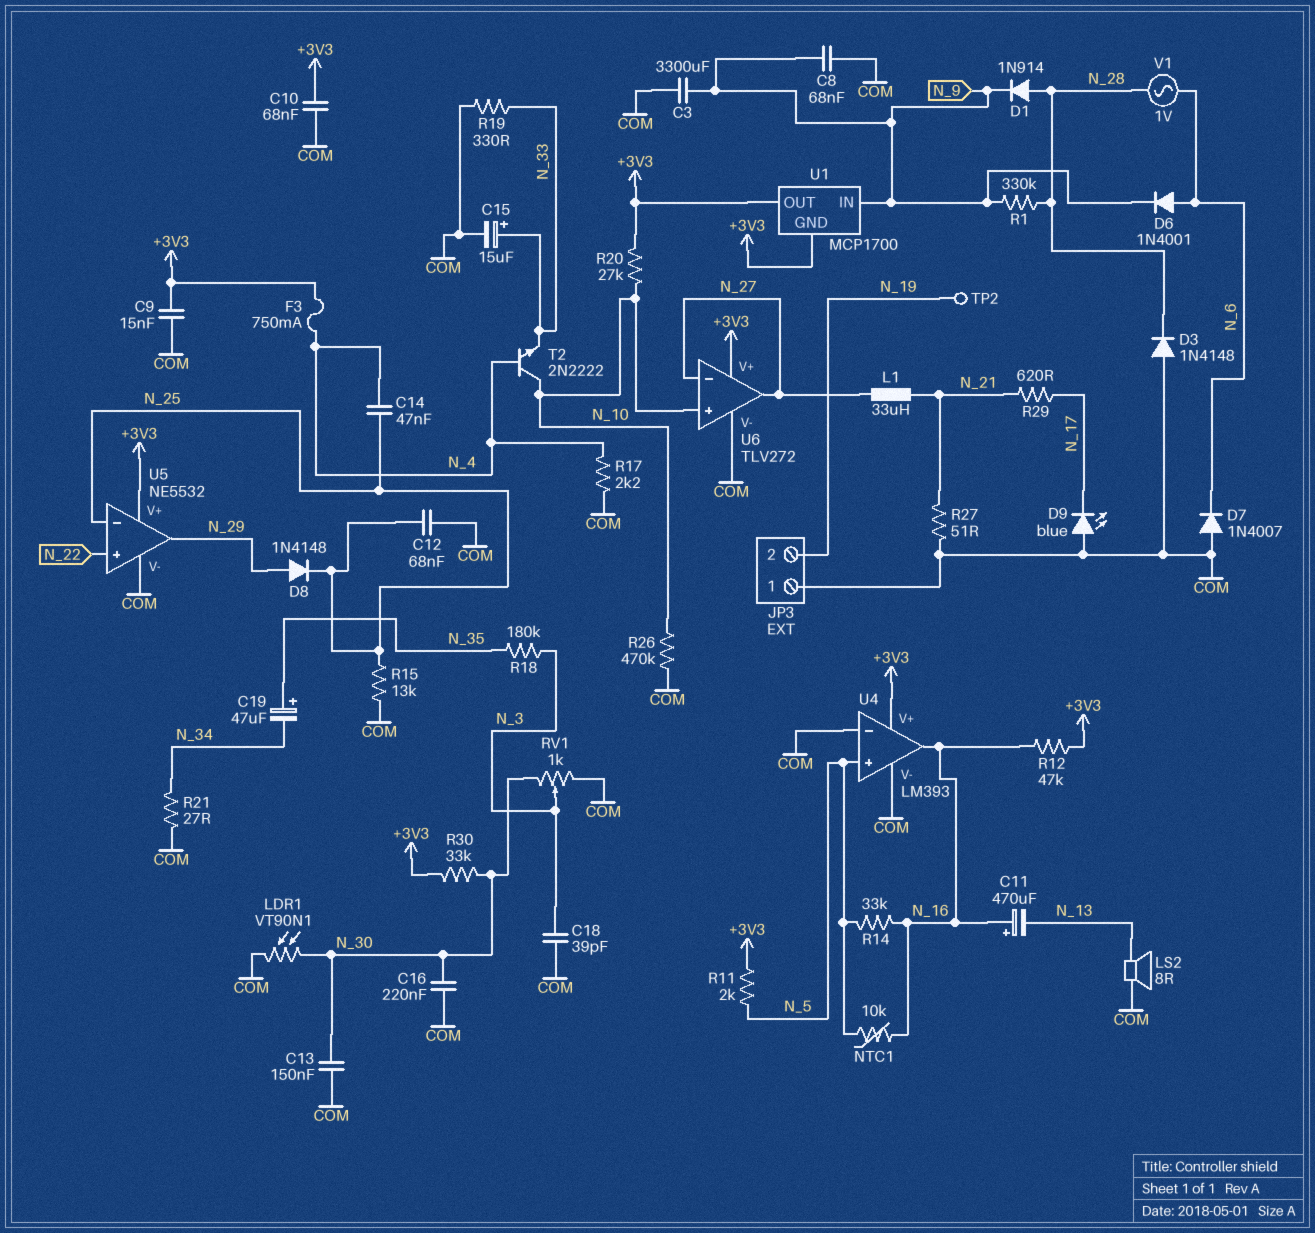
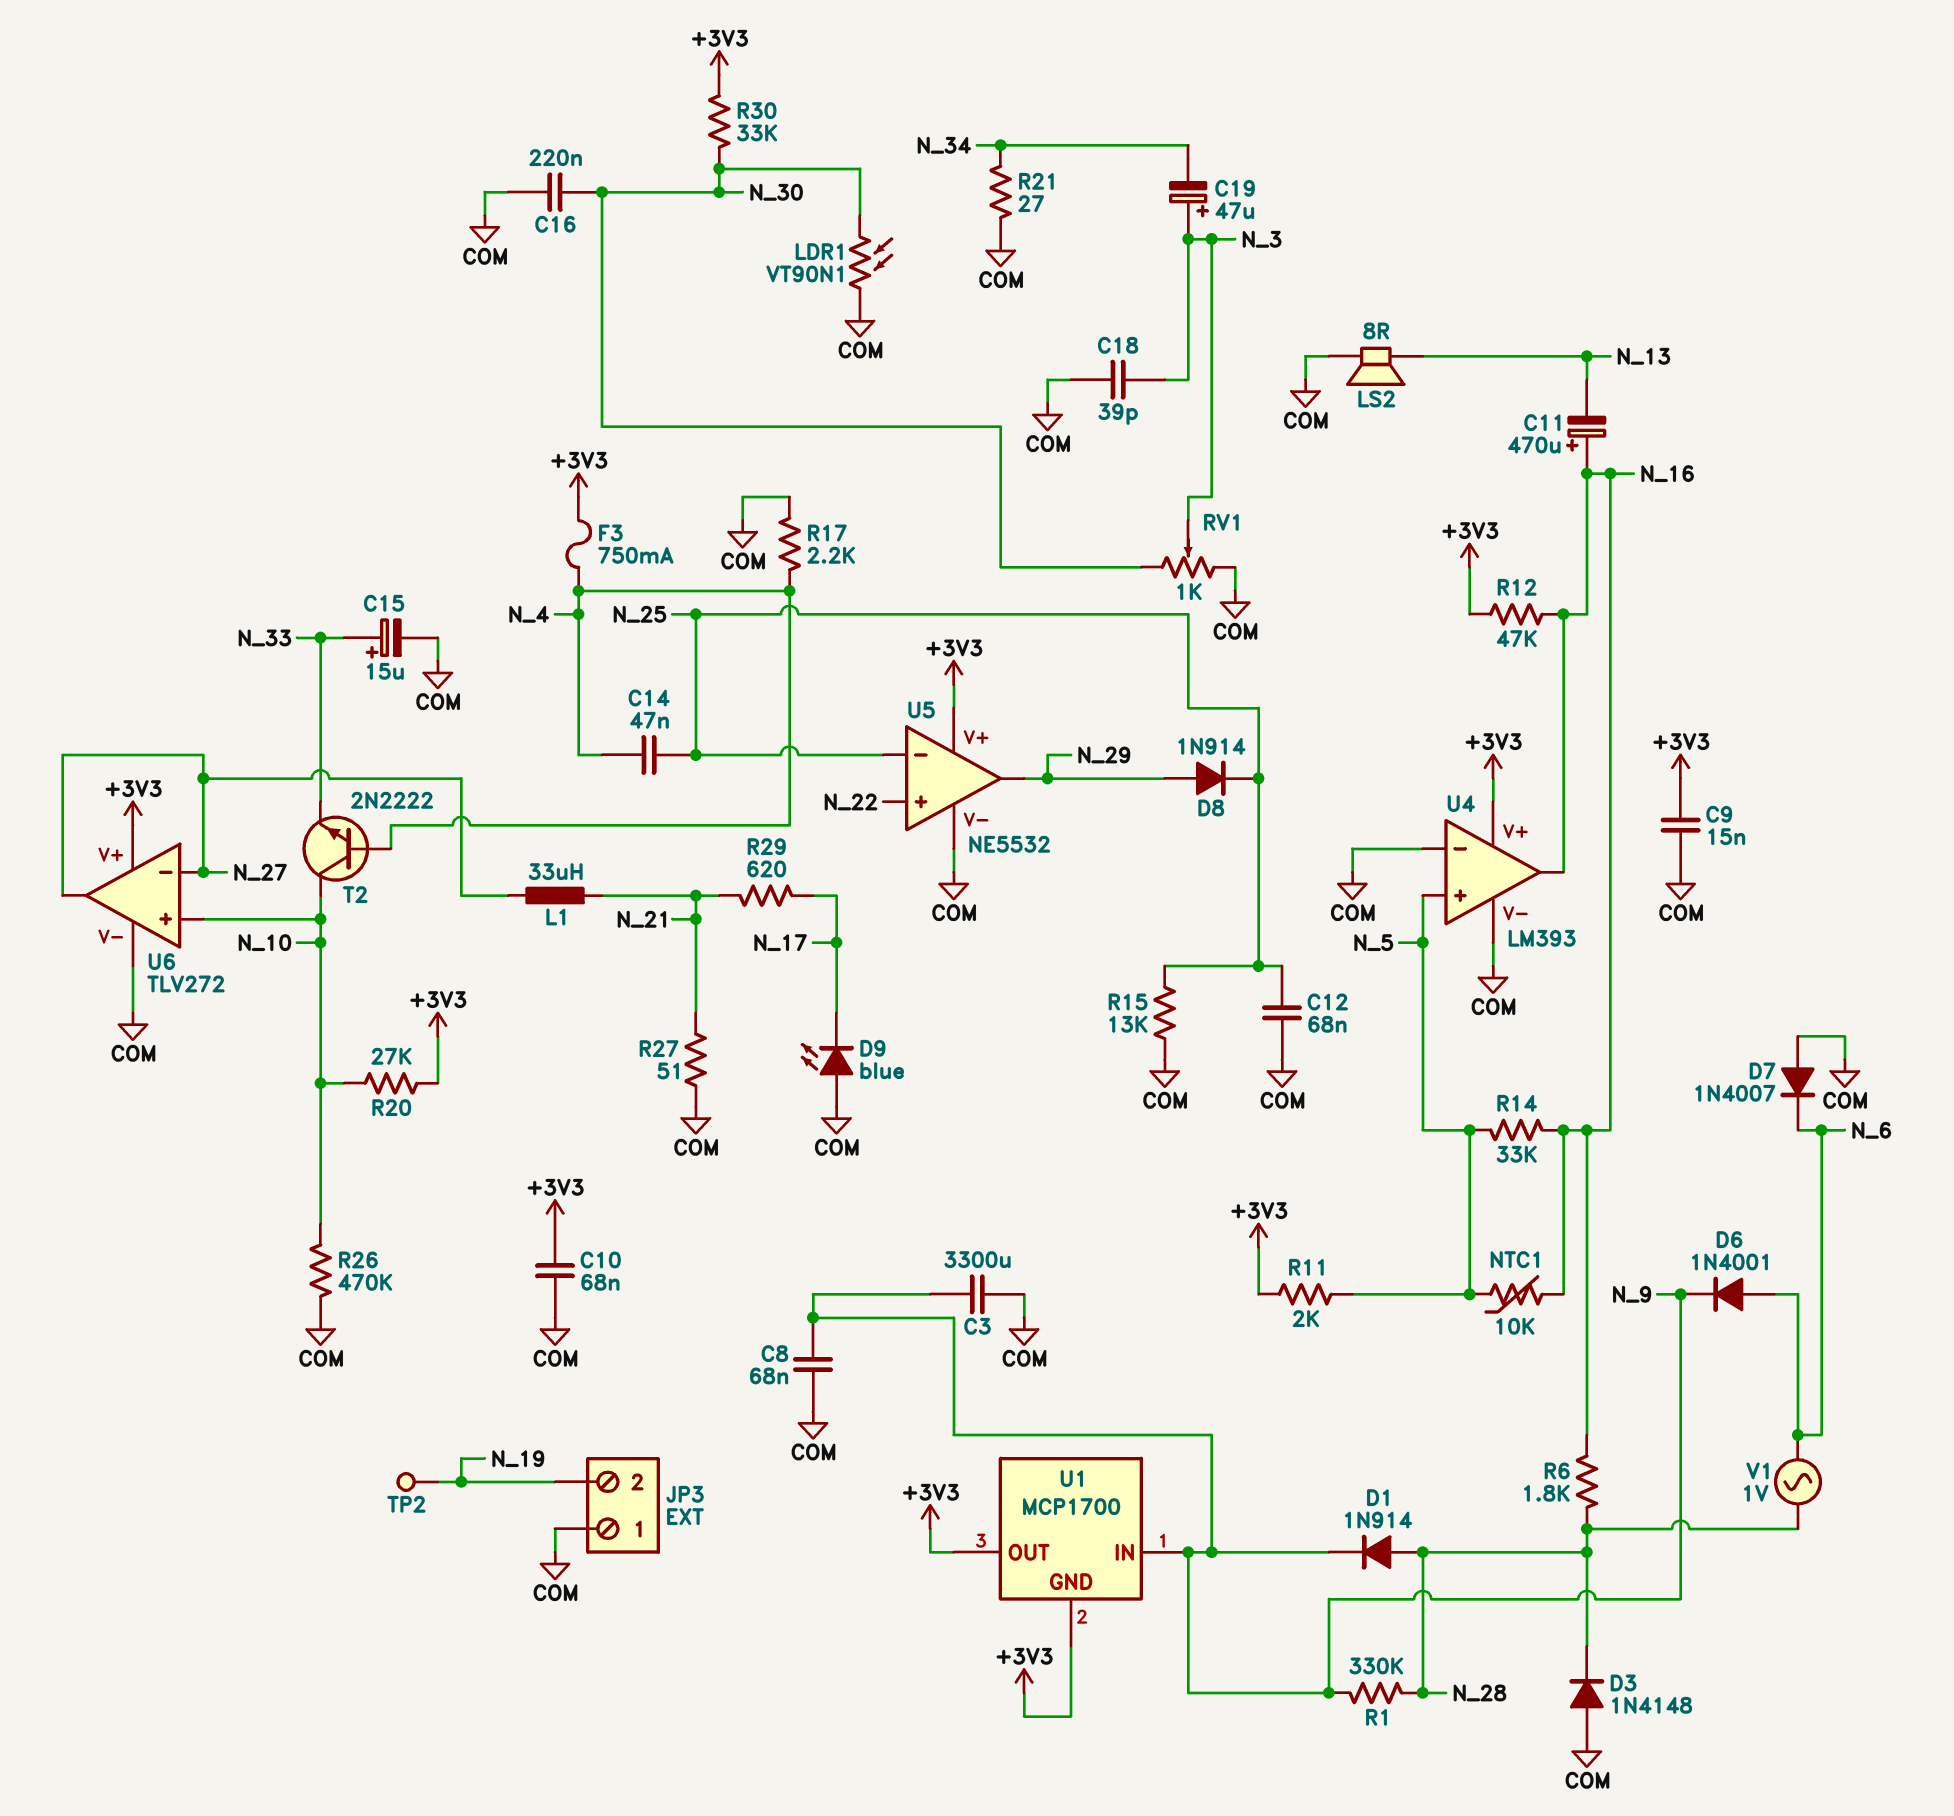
C13: 150nF (COM, N_30) -> none
C19: 47uF (plus N_35, minus N_34) -> 47uF (plus N_3, minus N_34)
D8: diode 1N4148 (A N_29, K N_25) -> diode 1N914 (A N_29, K N_25)
R6: none -> 1.8k (N_16, N_28)
R18: 180k (N_3, N_35) -> none
R19: 330 (COM, N_33) -> none

